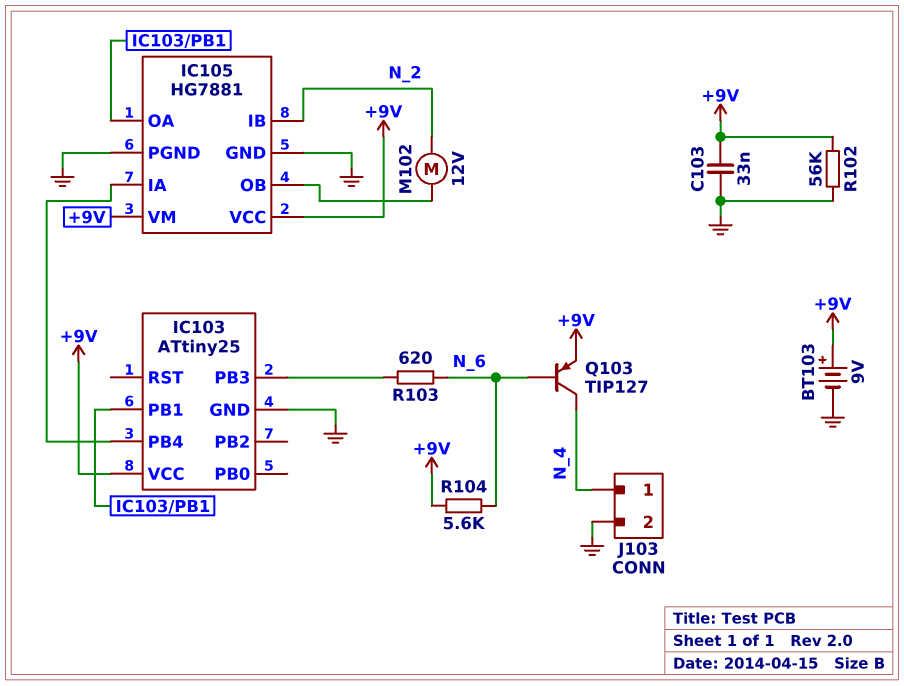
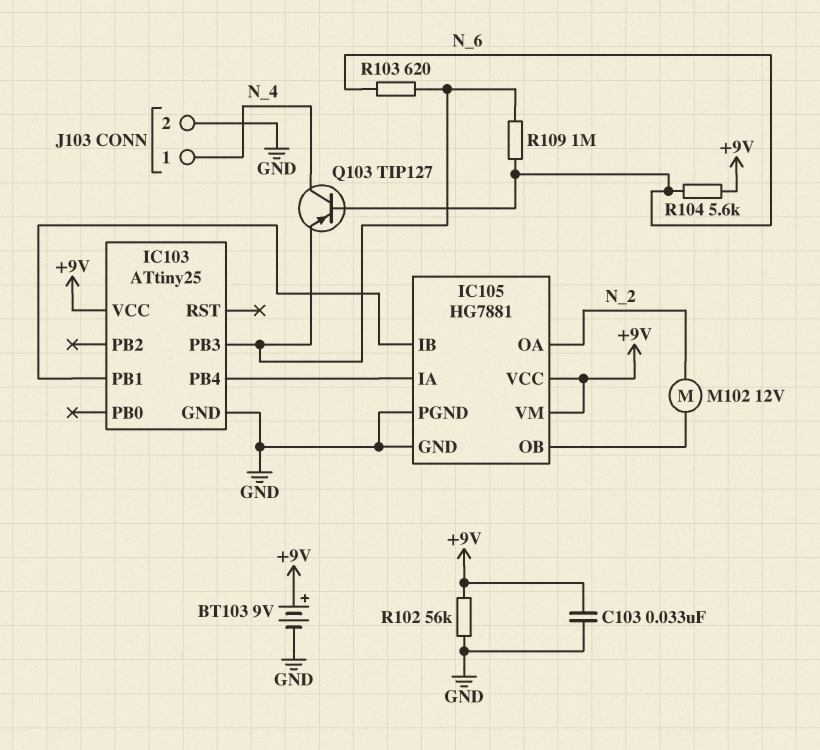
IC105 pin IB: N_2 -> IC103/PB1
IC105 pin OA: IC103/PB1 -> N_2
Q103: PNP TIP127 (B N_6, C N_4, E +9V) -> PNP TIP127 (B N_6, C N_4, E IC103/PB3)
R109: none -> 1M (IC103/PB3, N_6)

